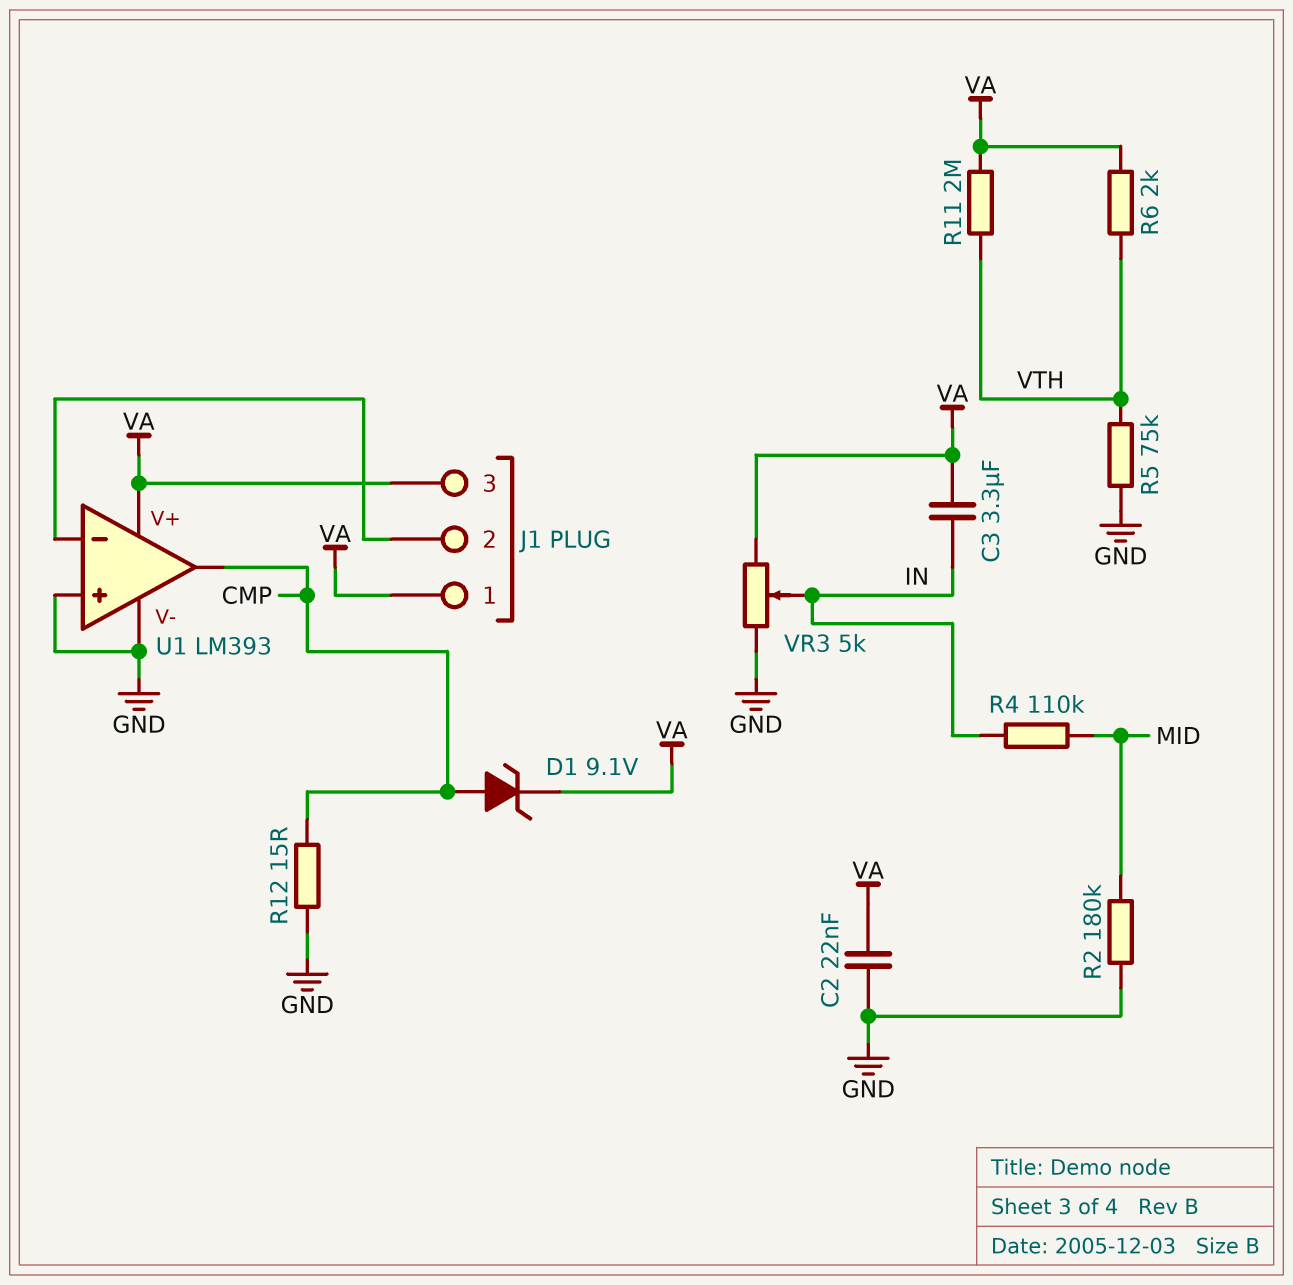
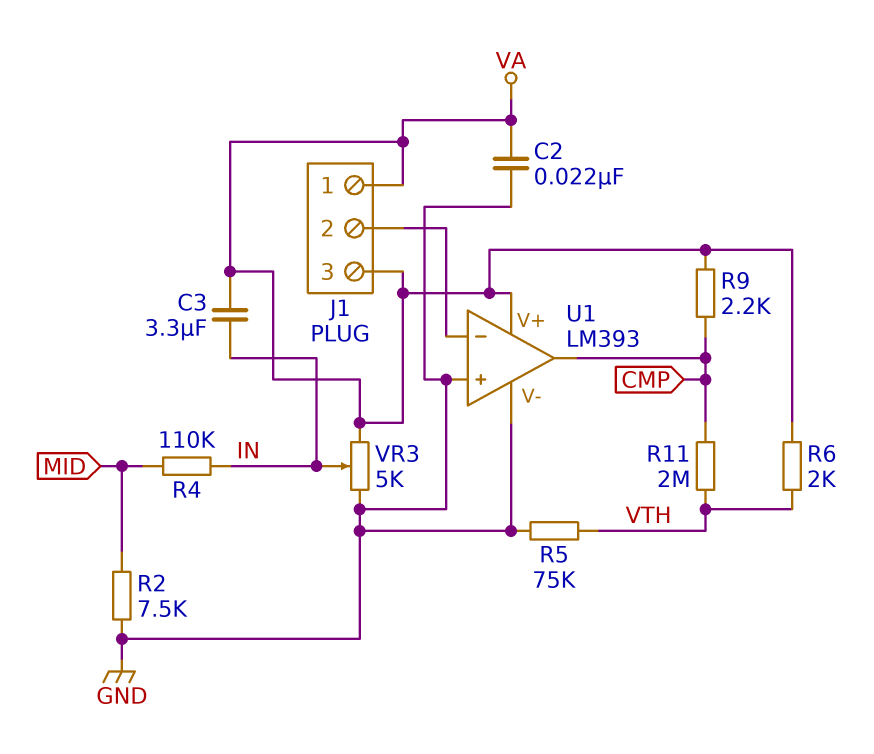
D1: zener 9.1V (A CMP, K VA) -> none
R2: 180k (GND, MID) -> 7.5k (GND, MID)
R9: none -> 2.2k (CMP, VA)
R11: 2M (VA, VTH) -> 2M (CMP, VTH)
R12: 15 (CMP, GND) -> none

